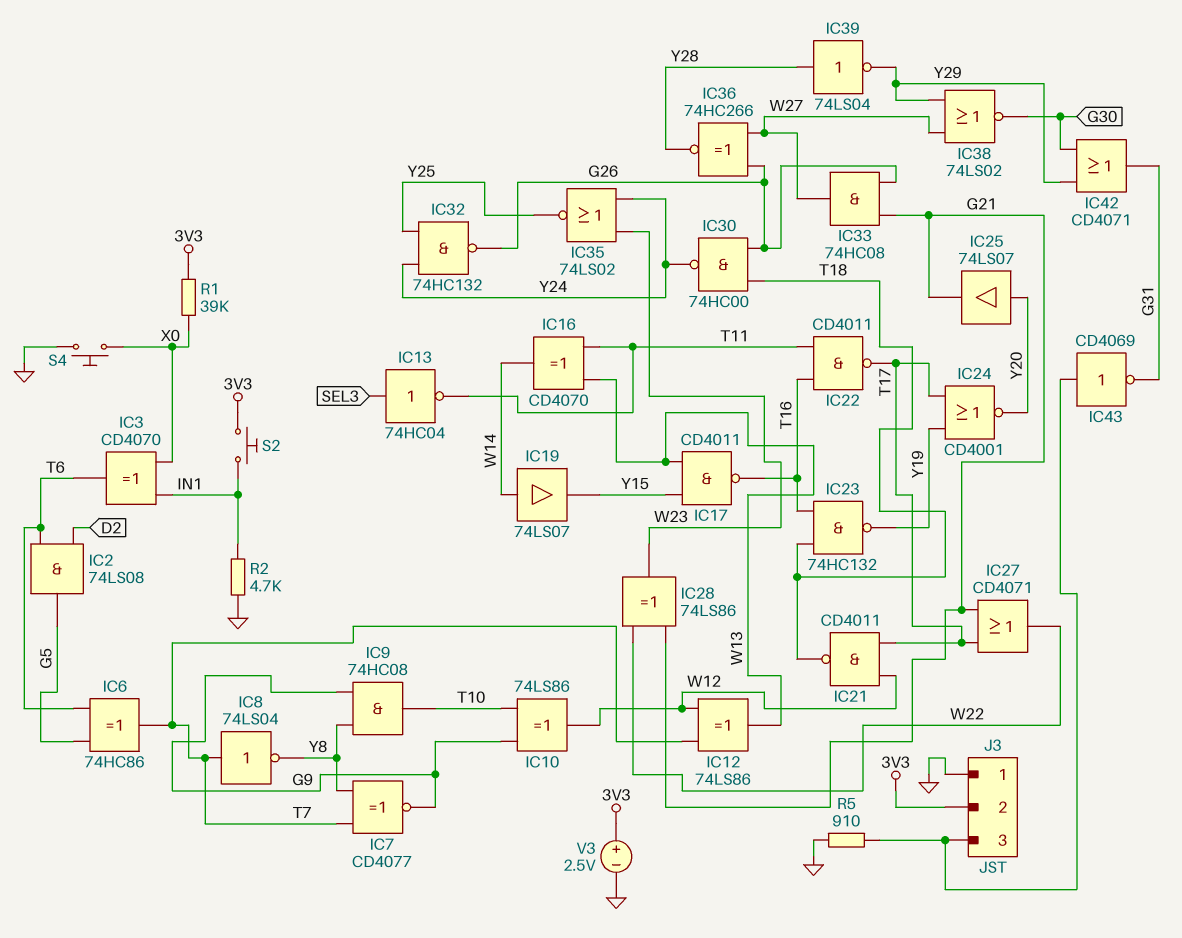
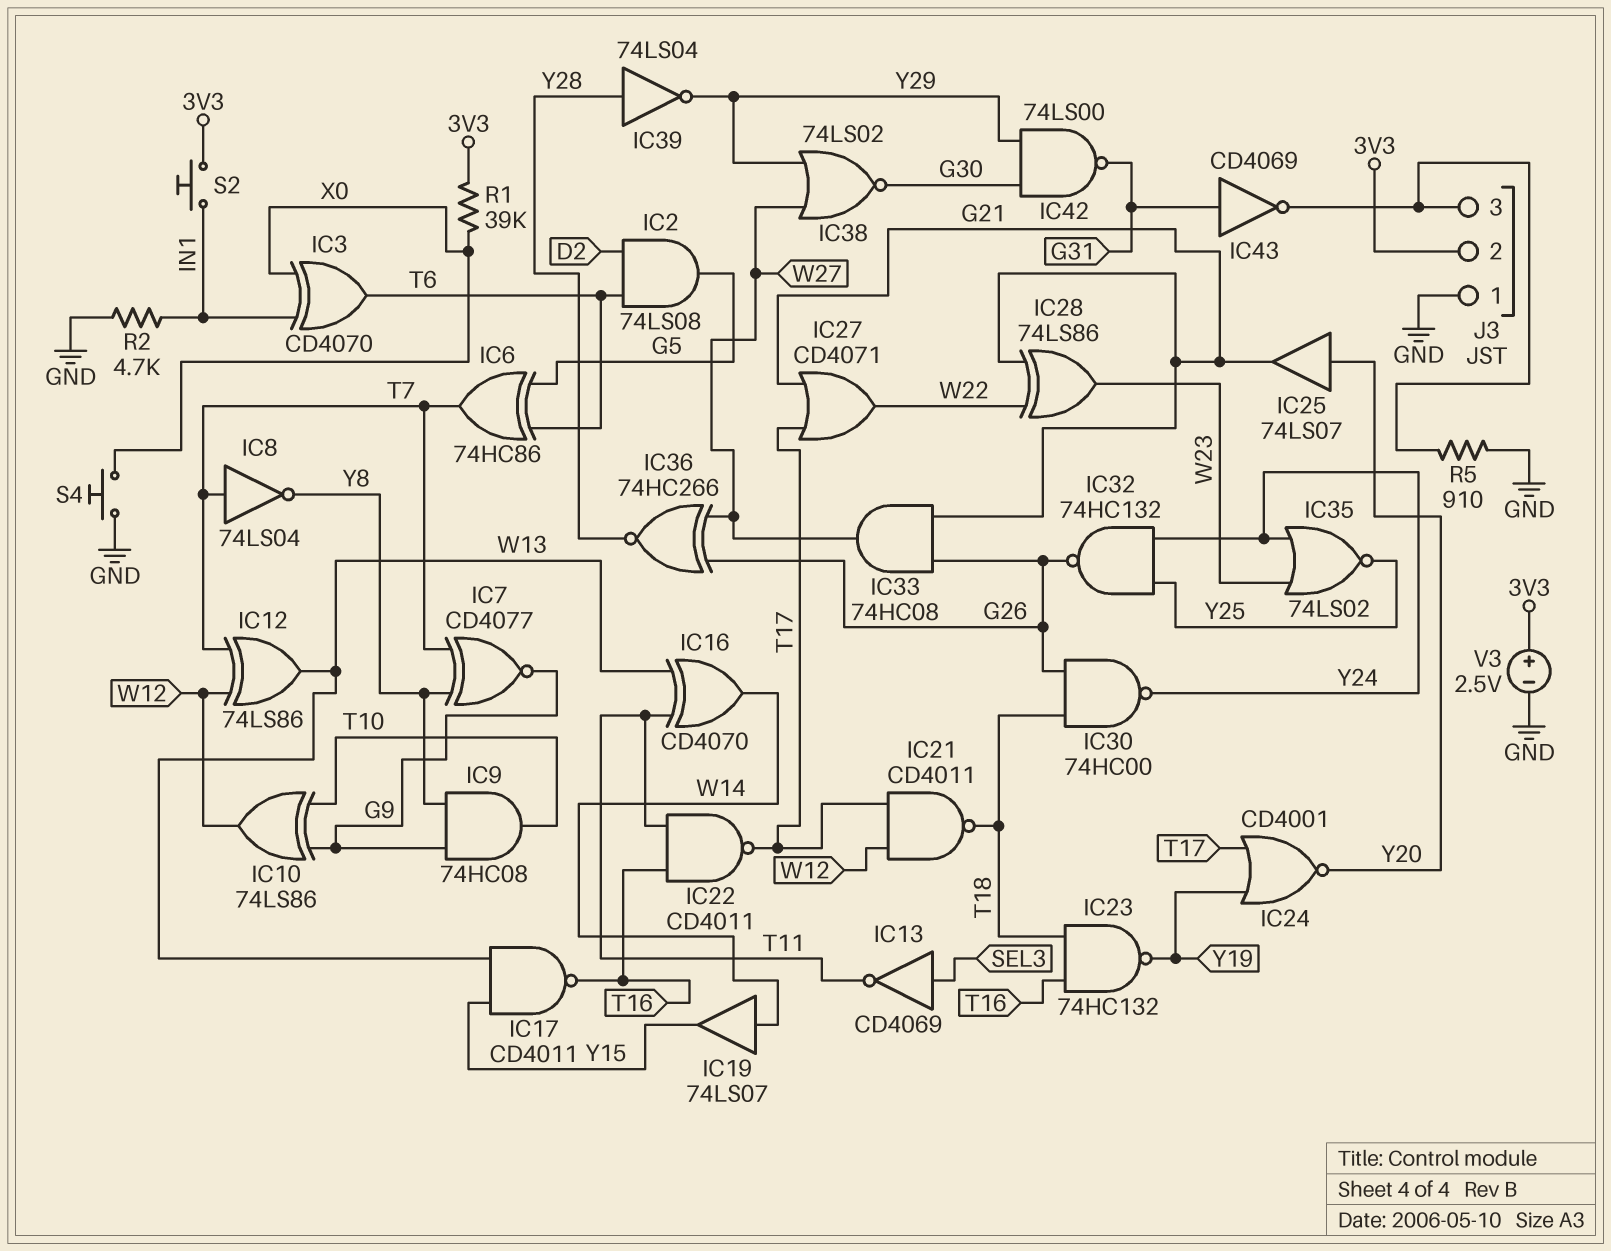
IC13: NOT 74HC04 (in SEL3, out T11) -> NOT CD4069 (in SEL3, out T11)
IC42: OR CD4071 (in G30, in Y29, out G31) -> NAND 74LS00 (in G30, in Y29, out G31)
IC43: NOT CD4069 (in J3/3, out G31) -> NOT CD4069 (in G31, out J3/3)

